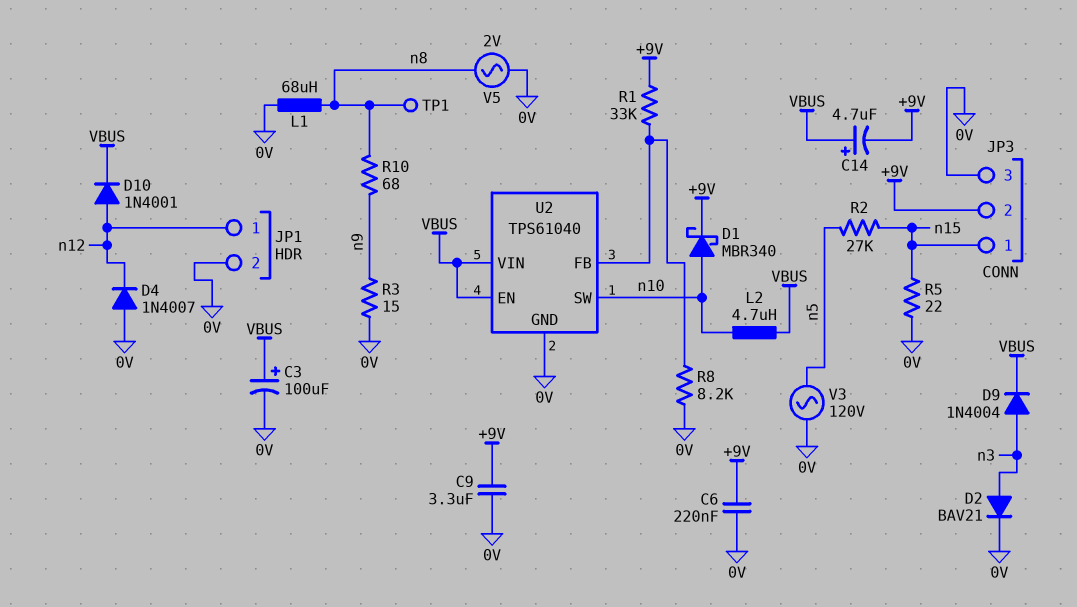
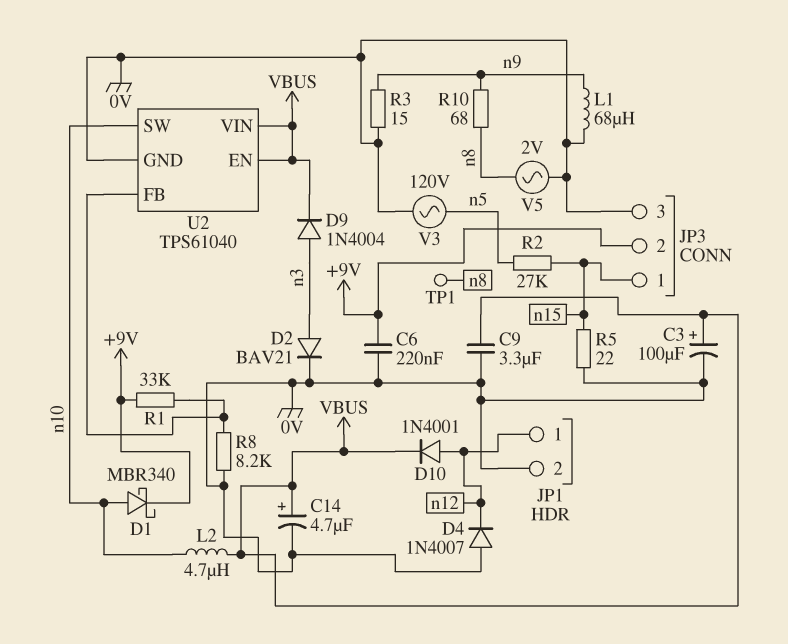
C9: 3.3uF (+9V, 0V) -> 3.3uF (0V, VBUS)
C14: 4.7uF (plus VBUS, minus +9V) -> 4.7uF (plus VBUS, minus 0V)
L1: 68uH (0V, n8) -> 68uH (0V, n9)

